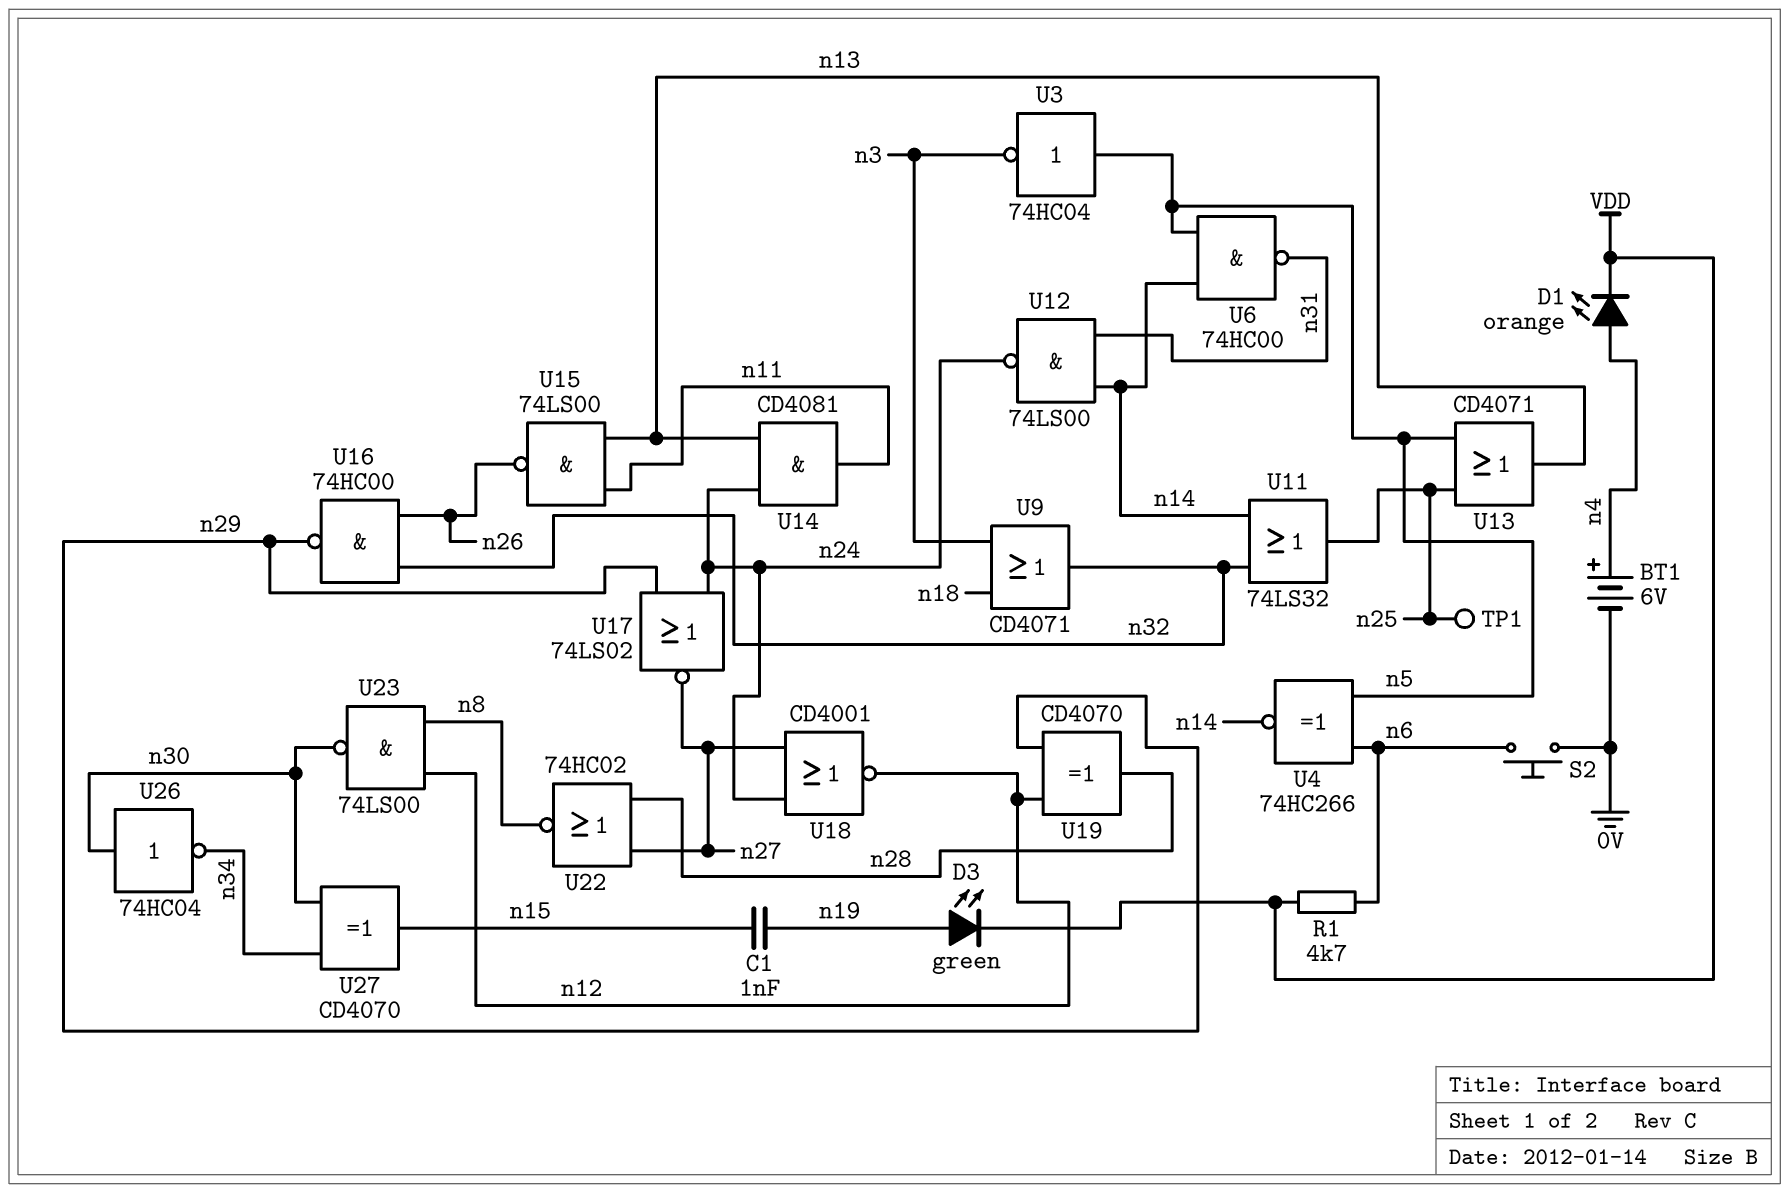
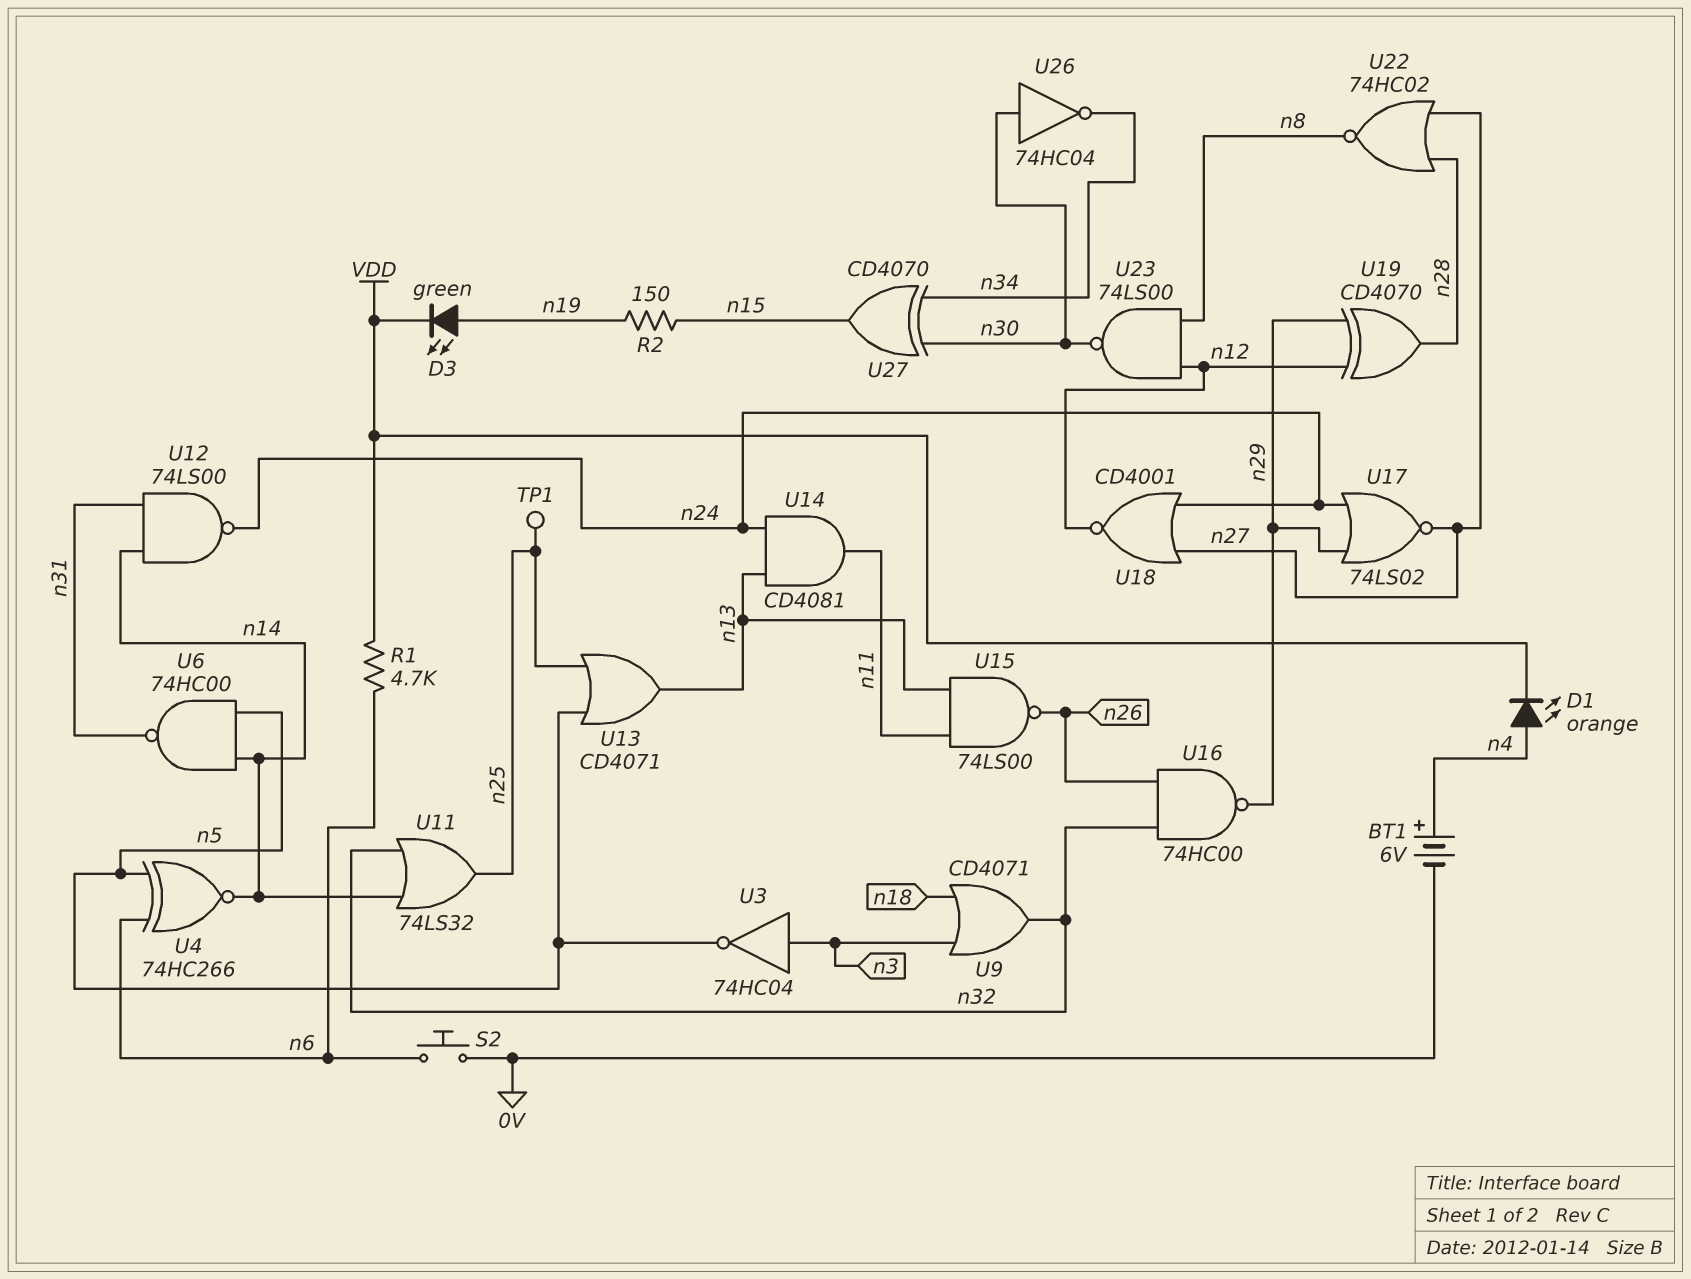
C1: 1nF (n15, n19) -> none
R2: none -> 150 (n15, n19)
U3: NOT 74HC04 (in n5, out n3) -> NOT 74HC04 (in n3, out n5)

